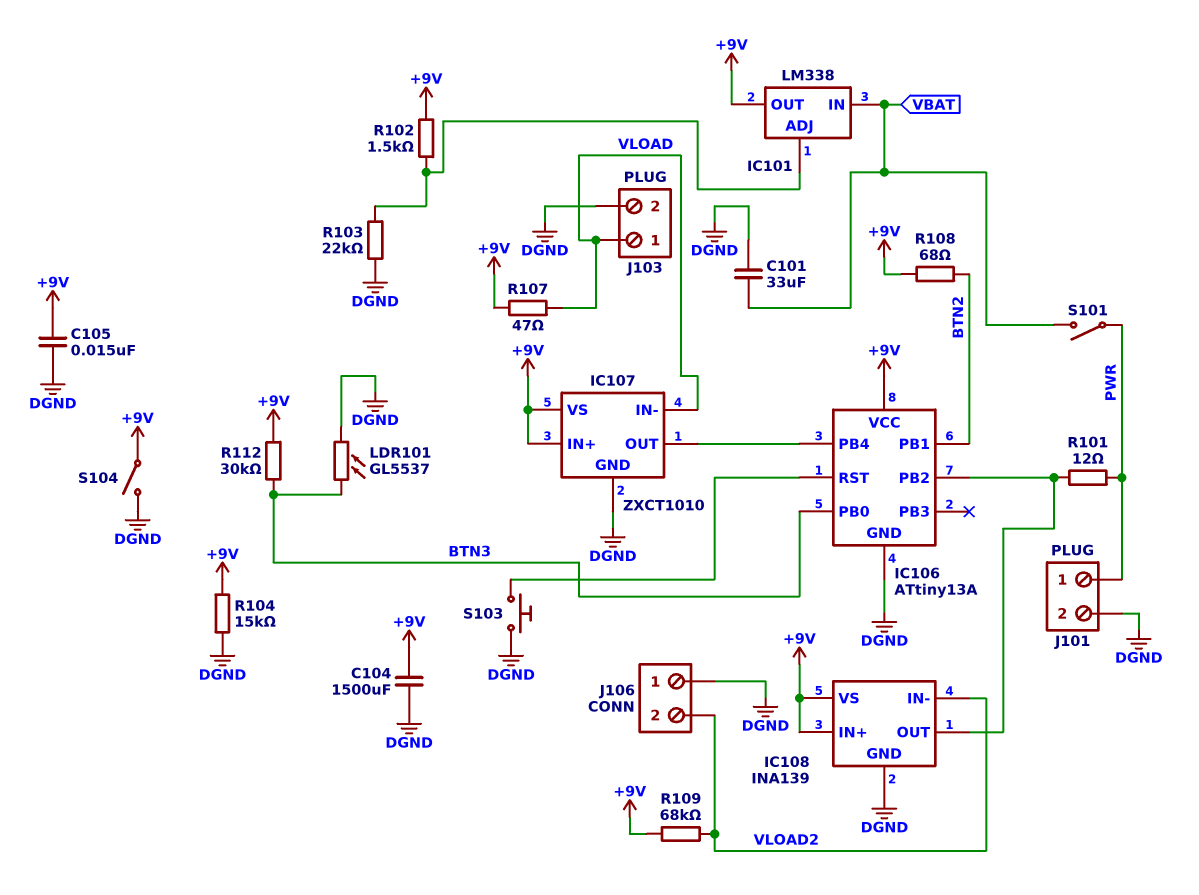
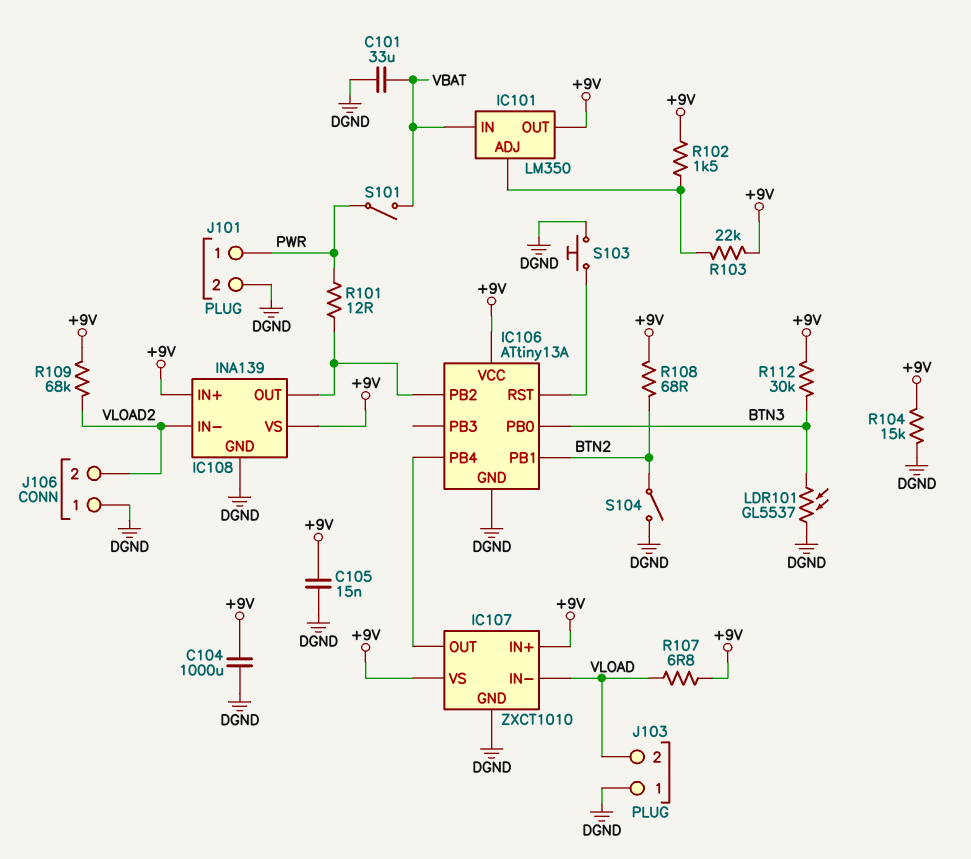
C104: 1500uF (+9V, DGND) -> 1000uF (+9V, DGND)
IC101: LM338 -> LM350
J103 pin 1: VLOAD -> DGND
J103 pin 2: DGND -> VLOAD
R103: 22k (DGND, IC101/ADJ) -> 22k (+9V, IC101/ADJ)
R107: 47 (+9V, VLOAD) -> 6.8 (+9V, VLOAD)
S104: switch (+9V, DGND) -> switch (BTN2, DGND)

